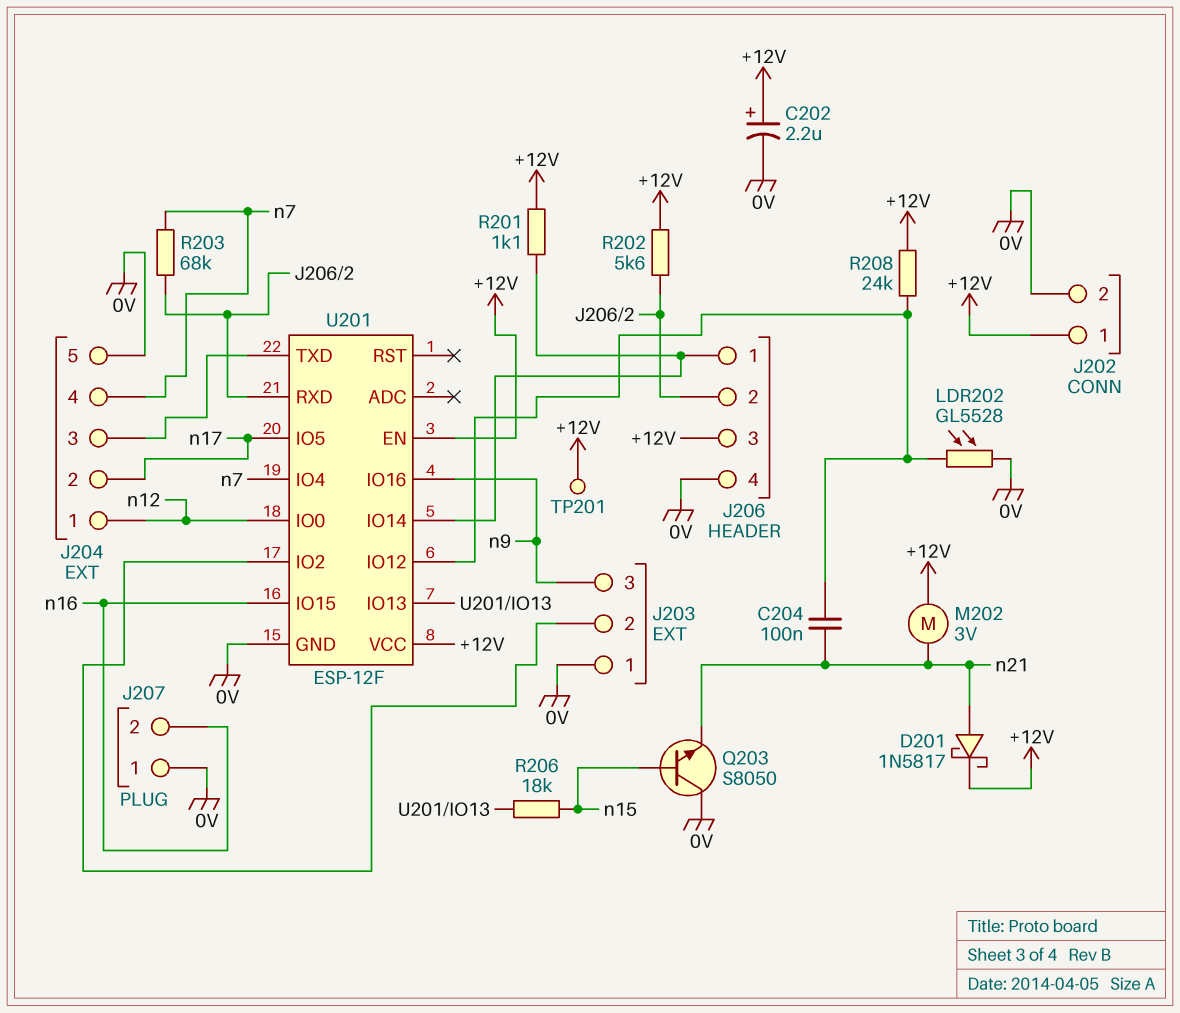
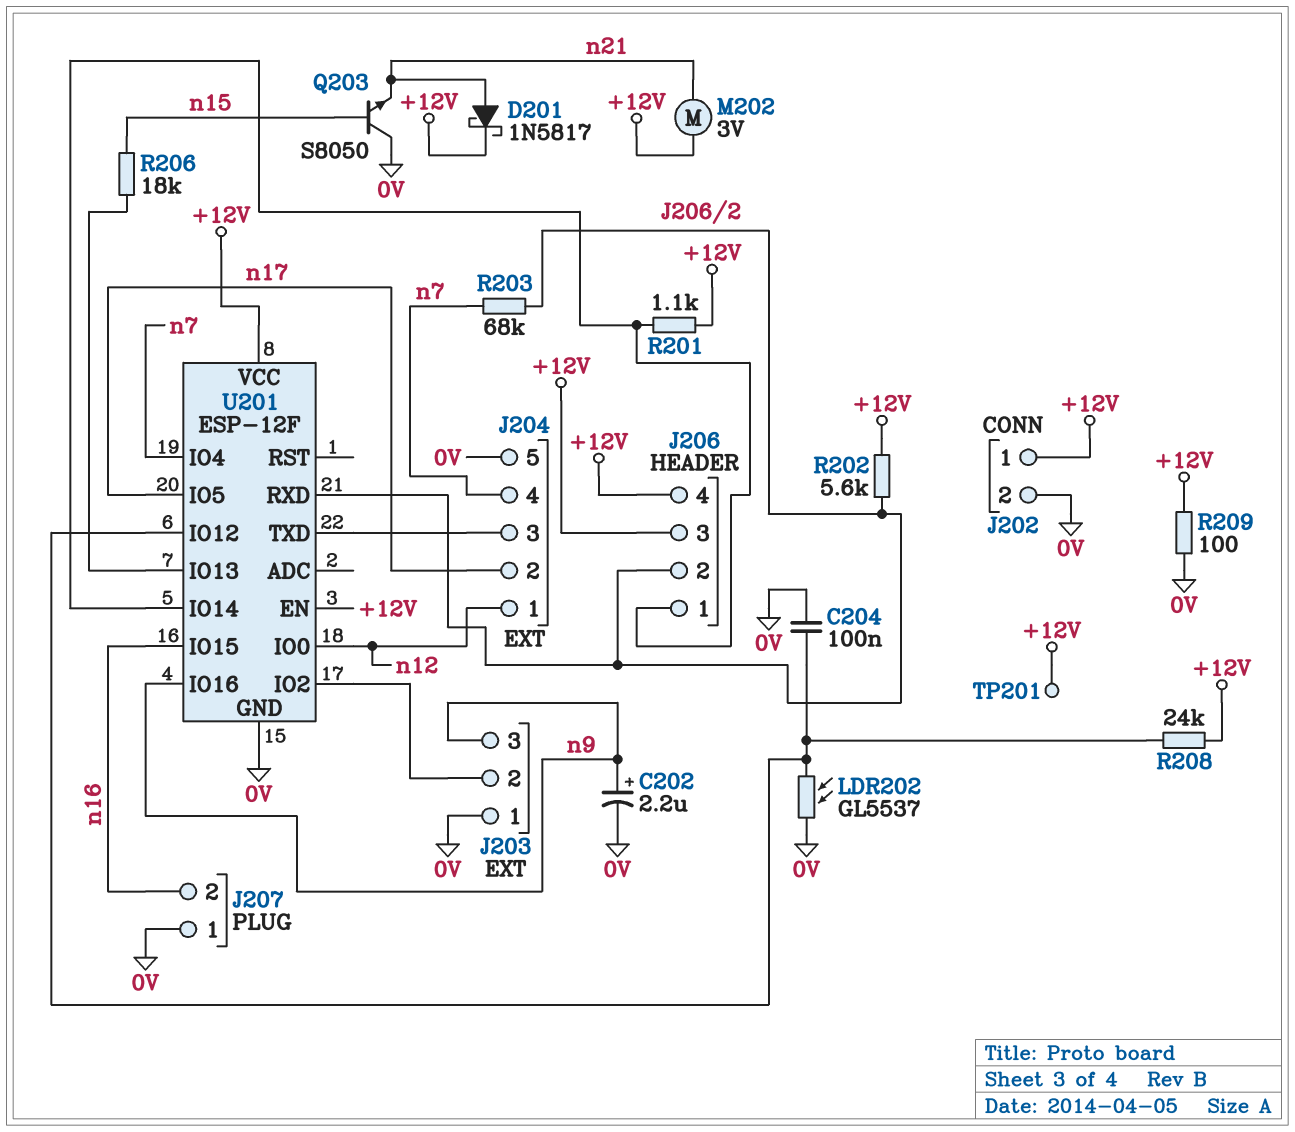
C202: 2.2uF (plus +12V, minus 0V) -> 2.2uF (plus n9, minus 0V)
C204: 100nF (U201/IO12, n21) -> 100nF (0V, U201/IO12)
J206 pin 4: 0V -> +12V
LDR202: GL5528 (0V, U201/IO12) -> GL5537 (0V, U201/IO12)
R209: none -> 100 (+12V, 0V)

